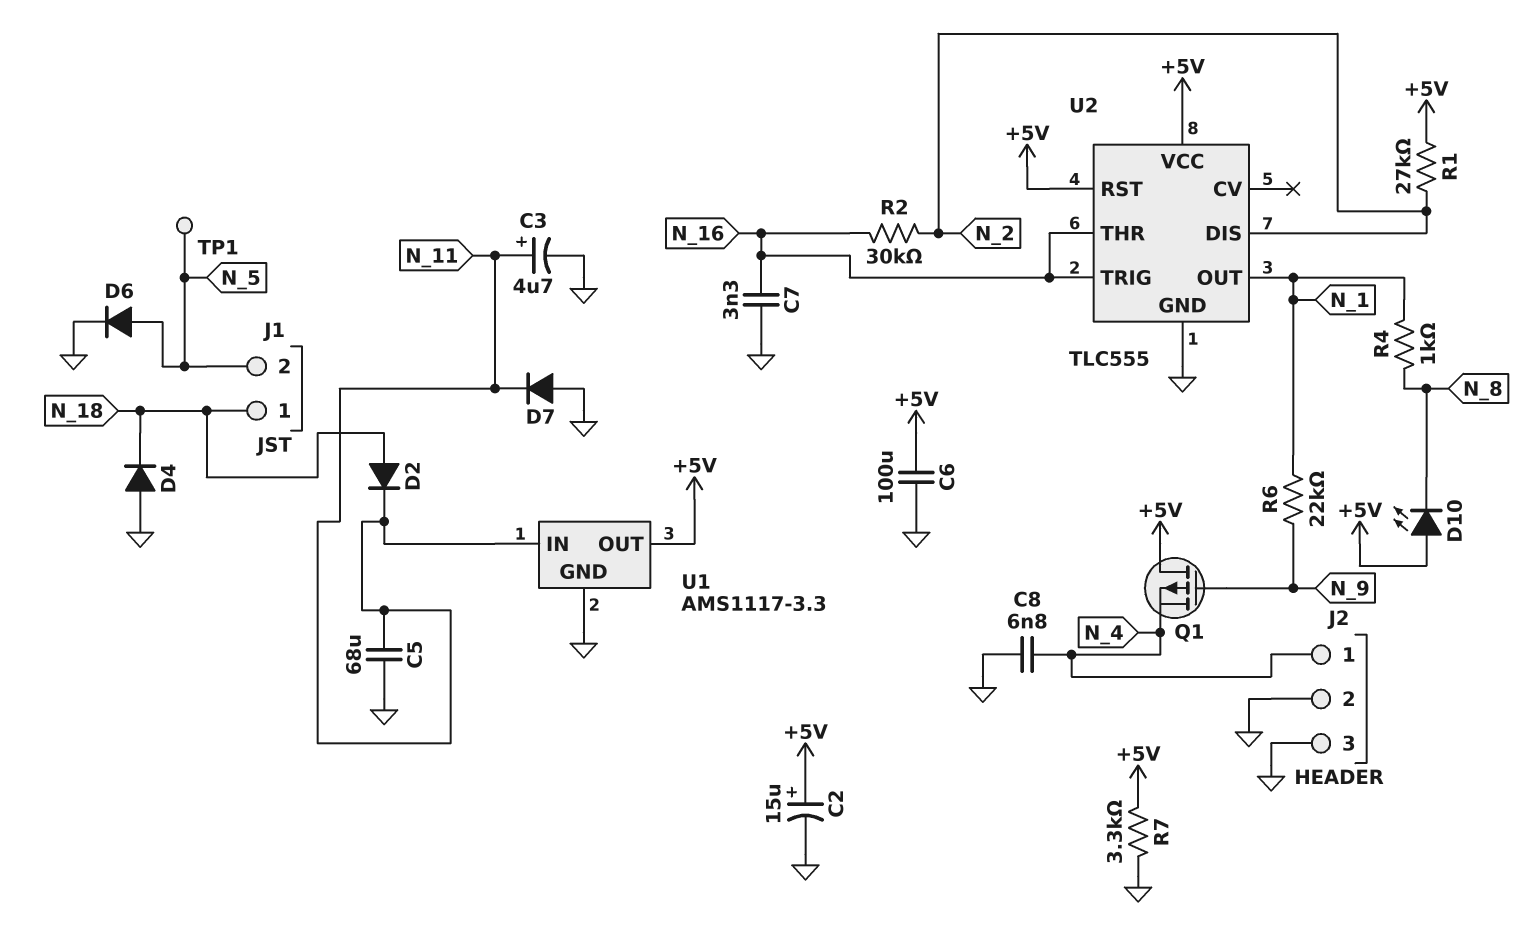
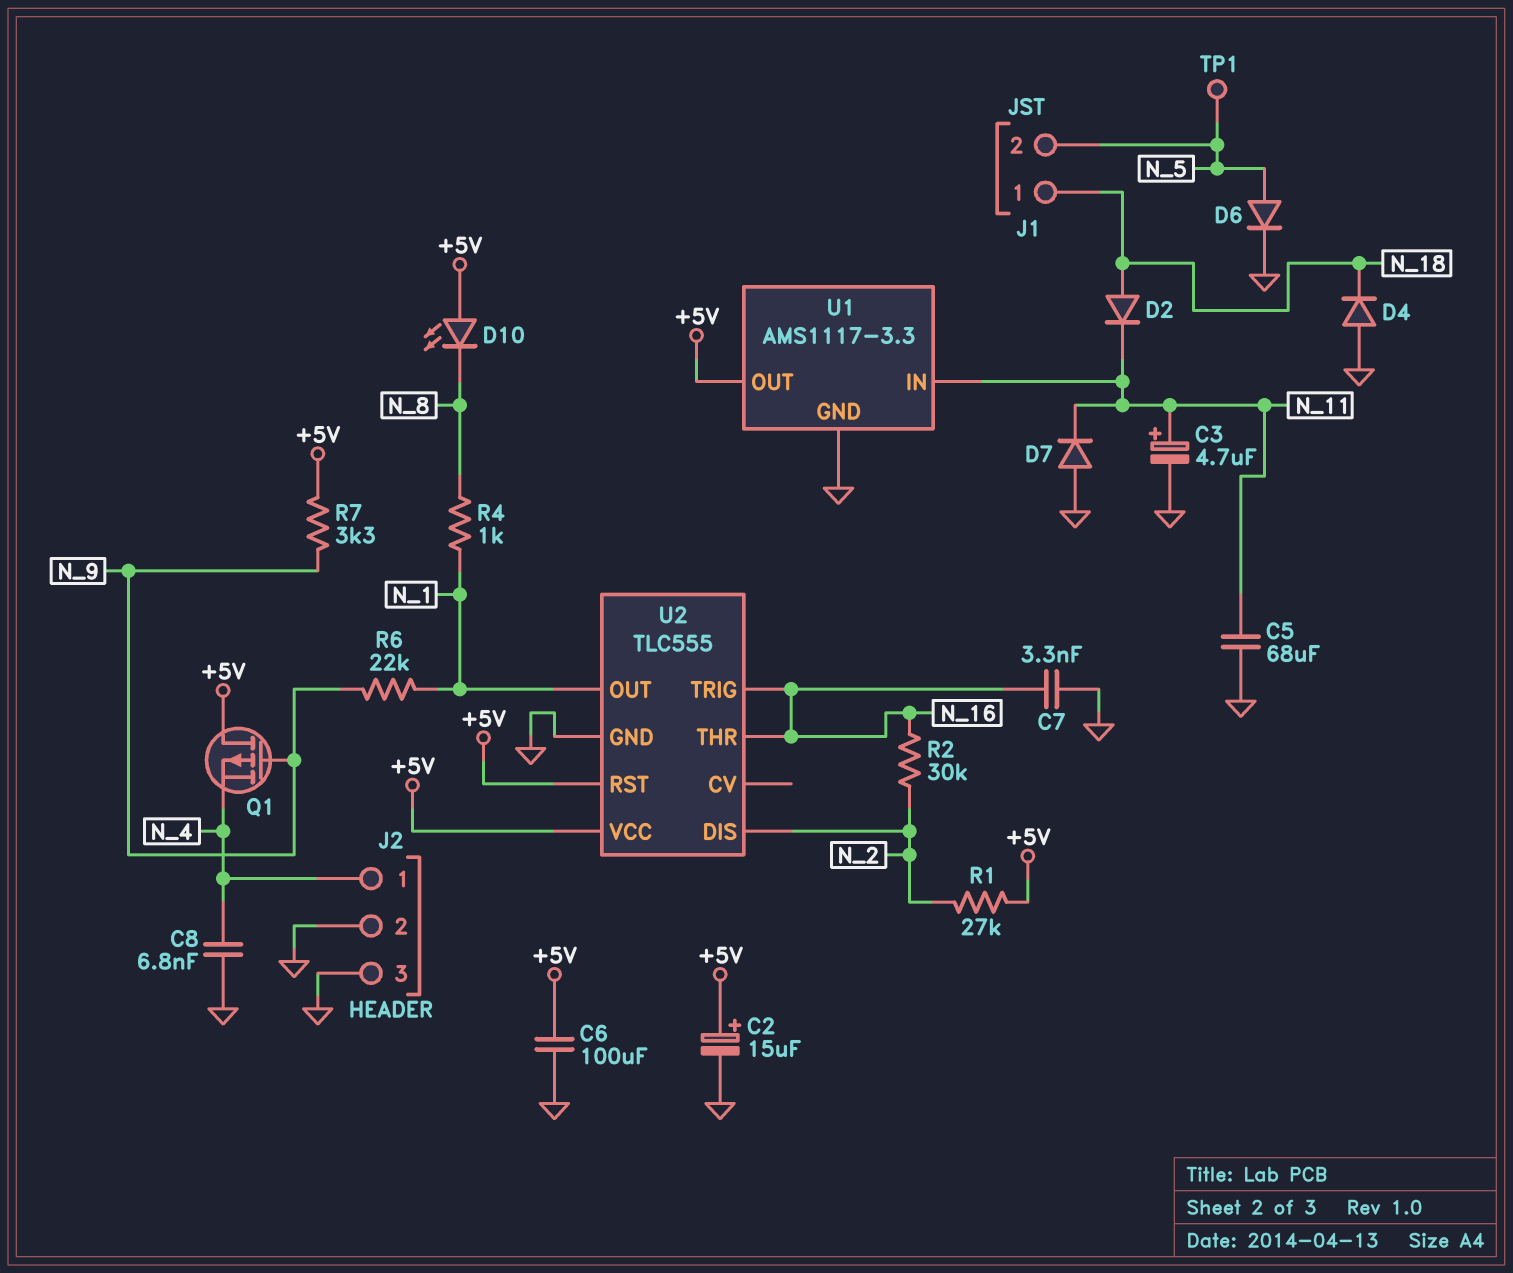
R7: 3.3k (+5V, GND) -> 3.3k (+5V, N_9)

